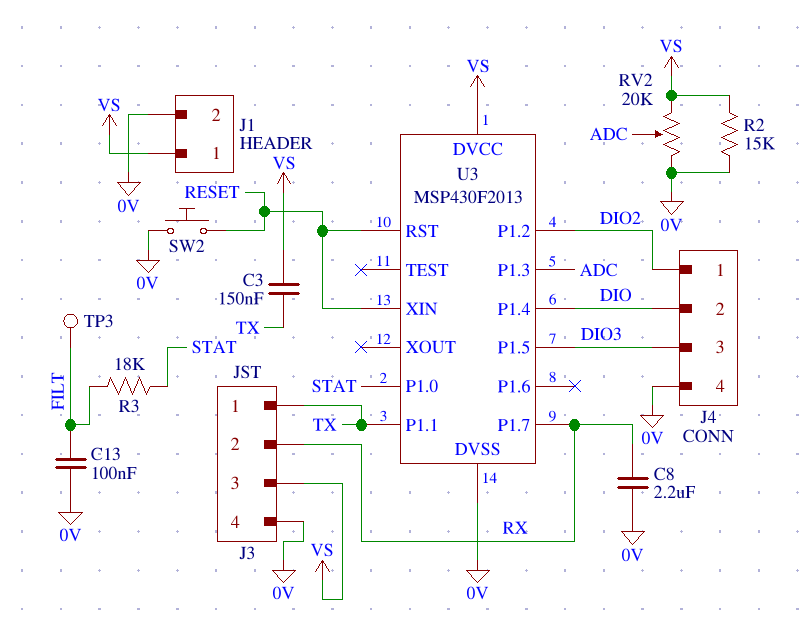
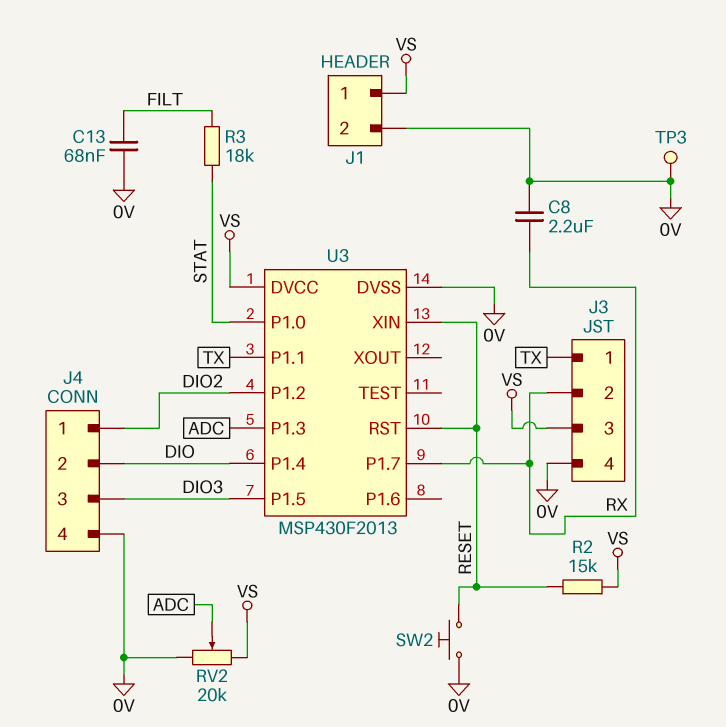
C3: 150nF (TX, VS) -> none
C13: 100nF (0V, FILT) -> 68nF (0V, FILT)
R2: 15k (0V, VS) -> 15k (RESET, VS)
TP3: test point (FILT) -> test point (0V)

